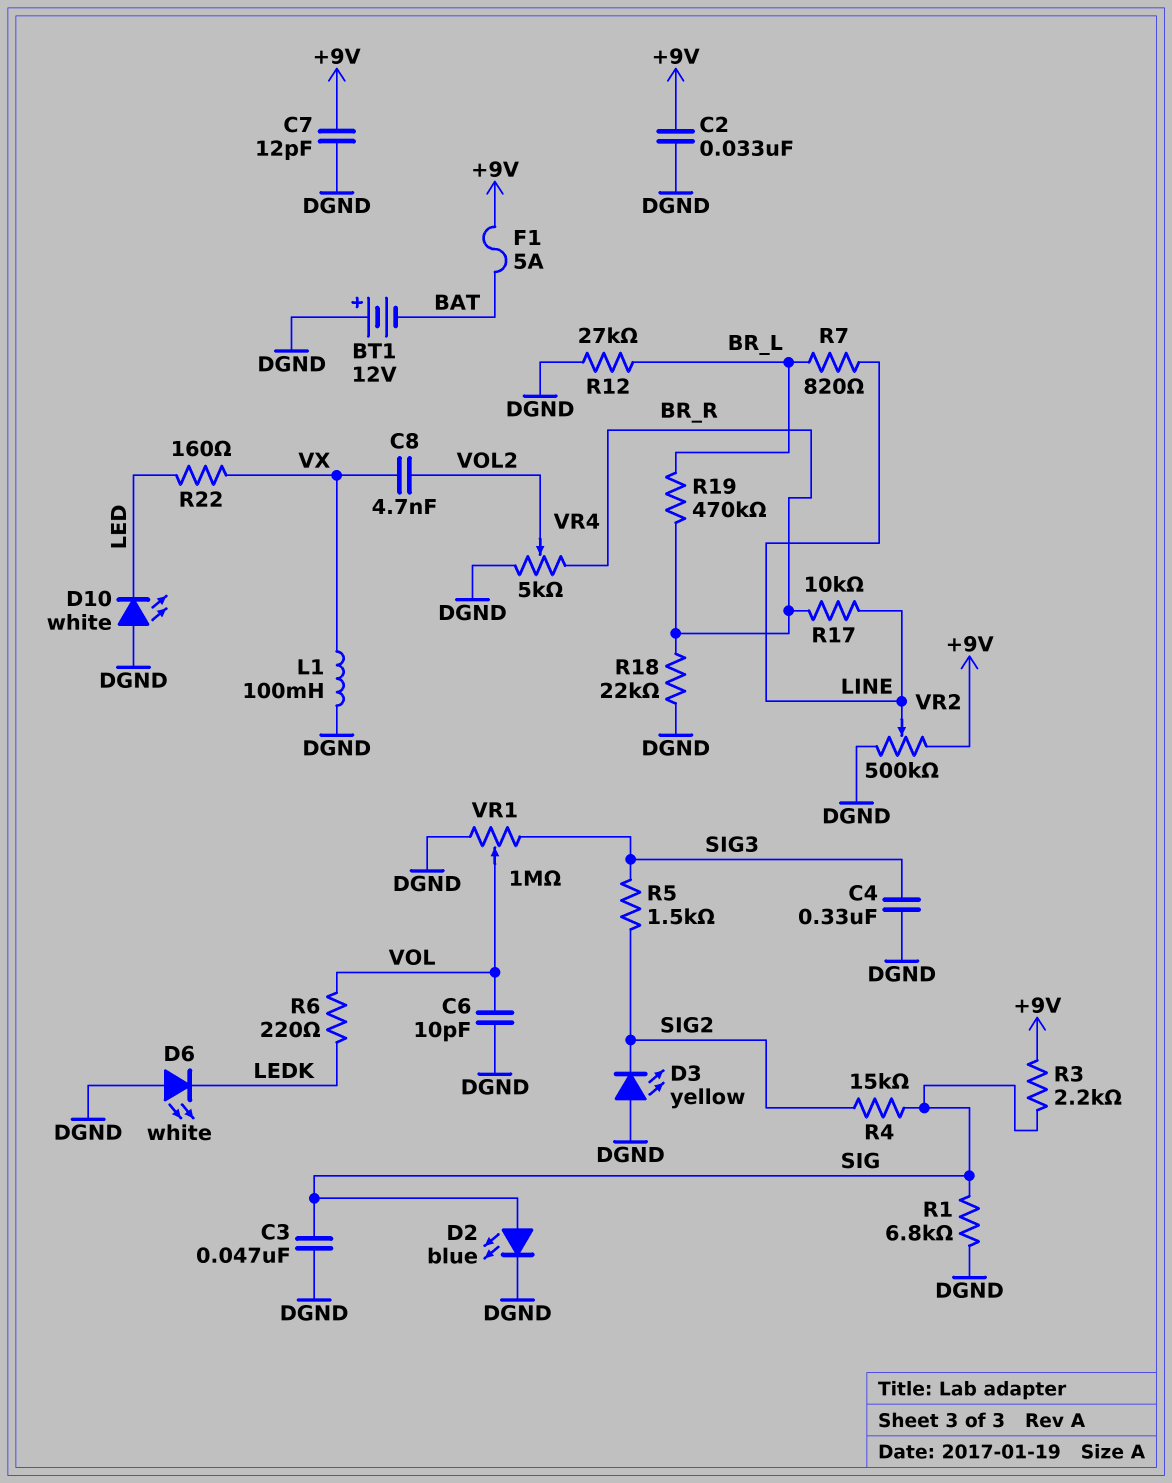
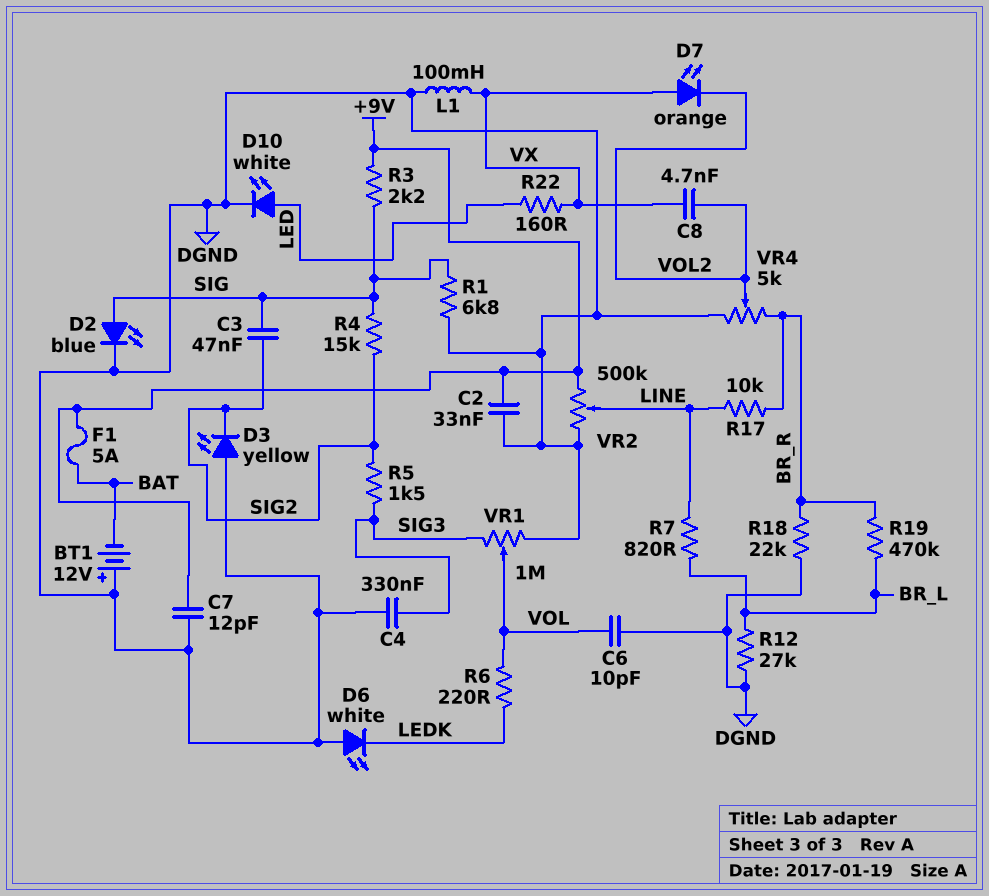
C3: 47nF (DGND, SIG) -> 47nF (SIG, SIG2)
D7: none -> LED orange (A VX, K VOL2)
D10: LED white (A DGND, K LED) -> LED white (A LED, K DGND)

